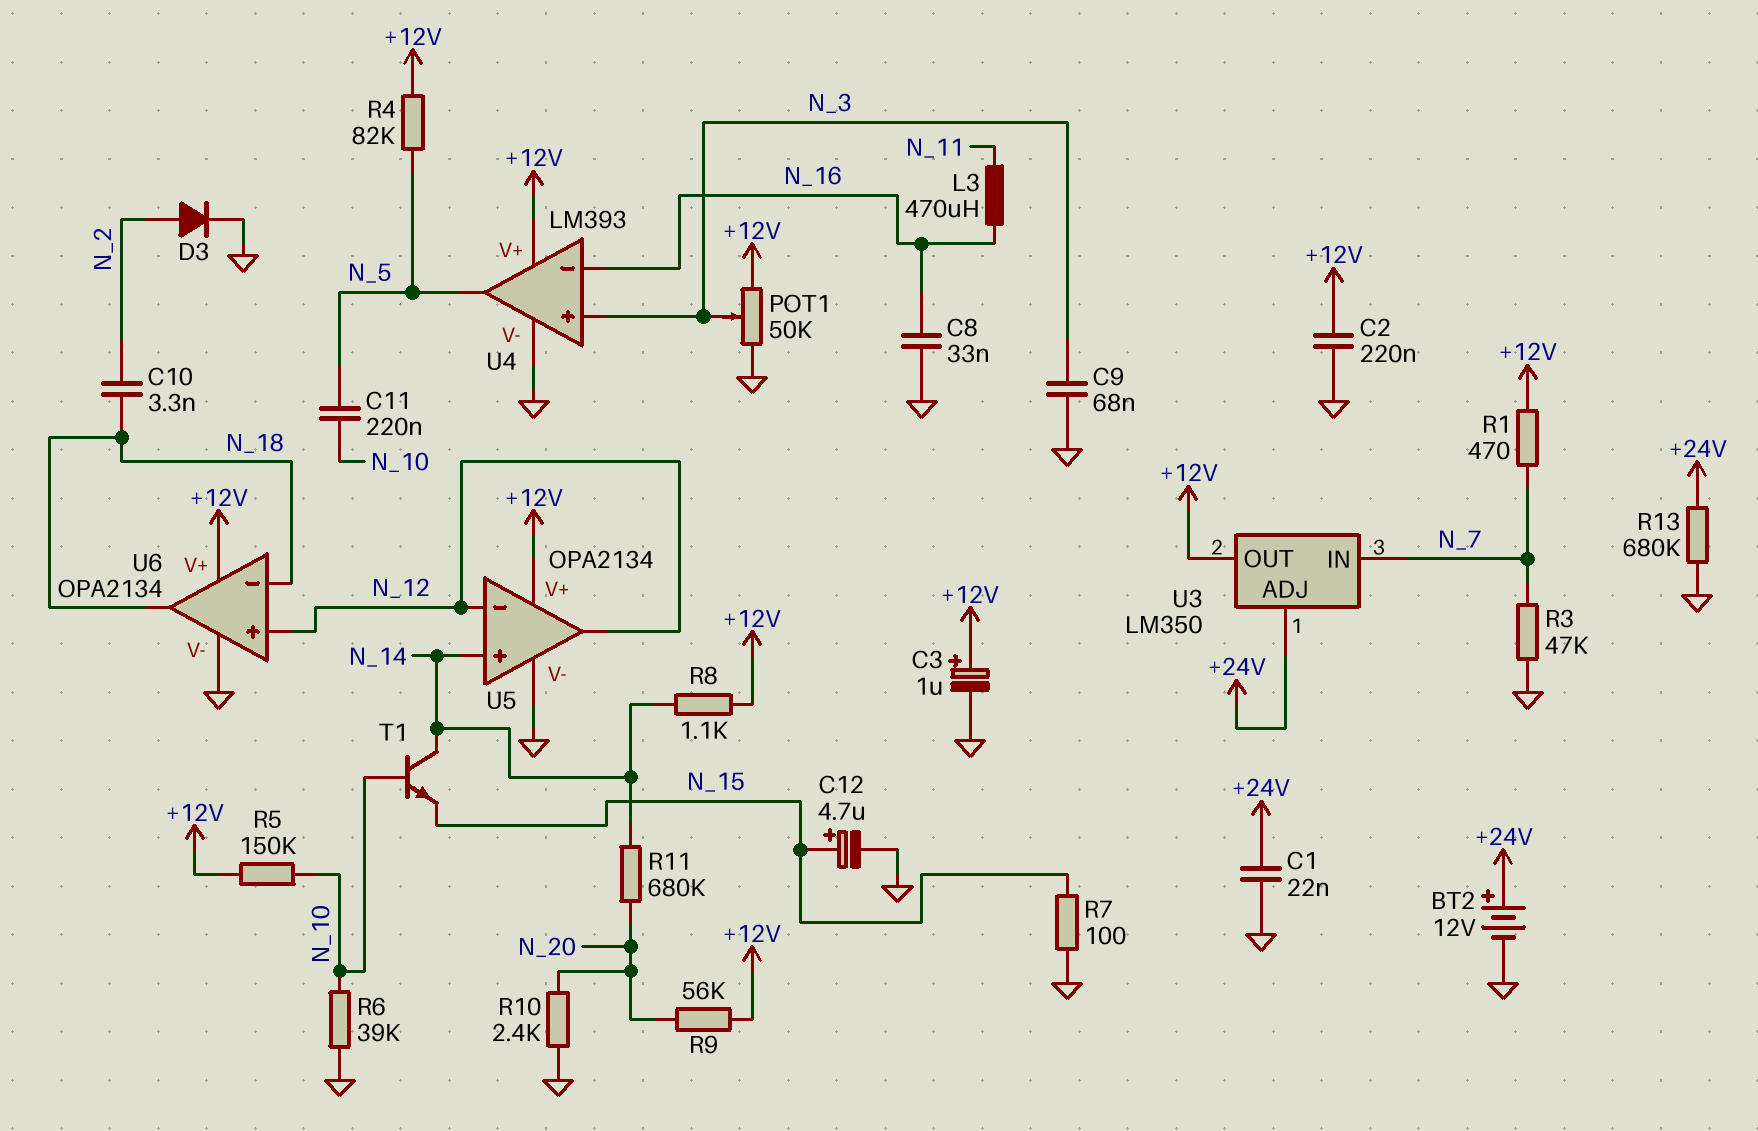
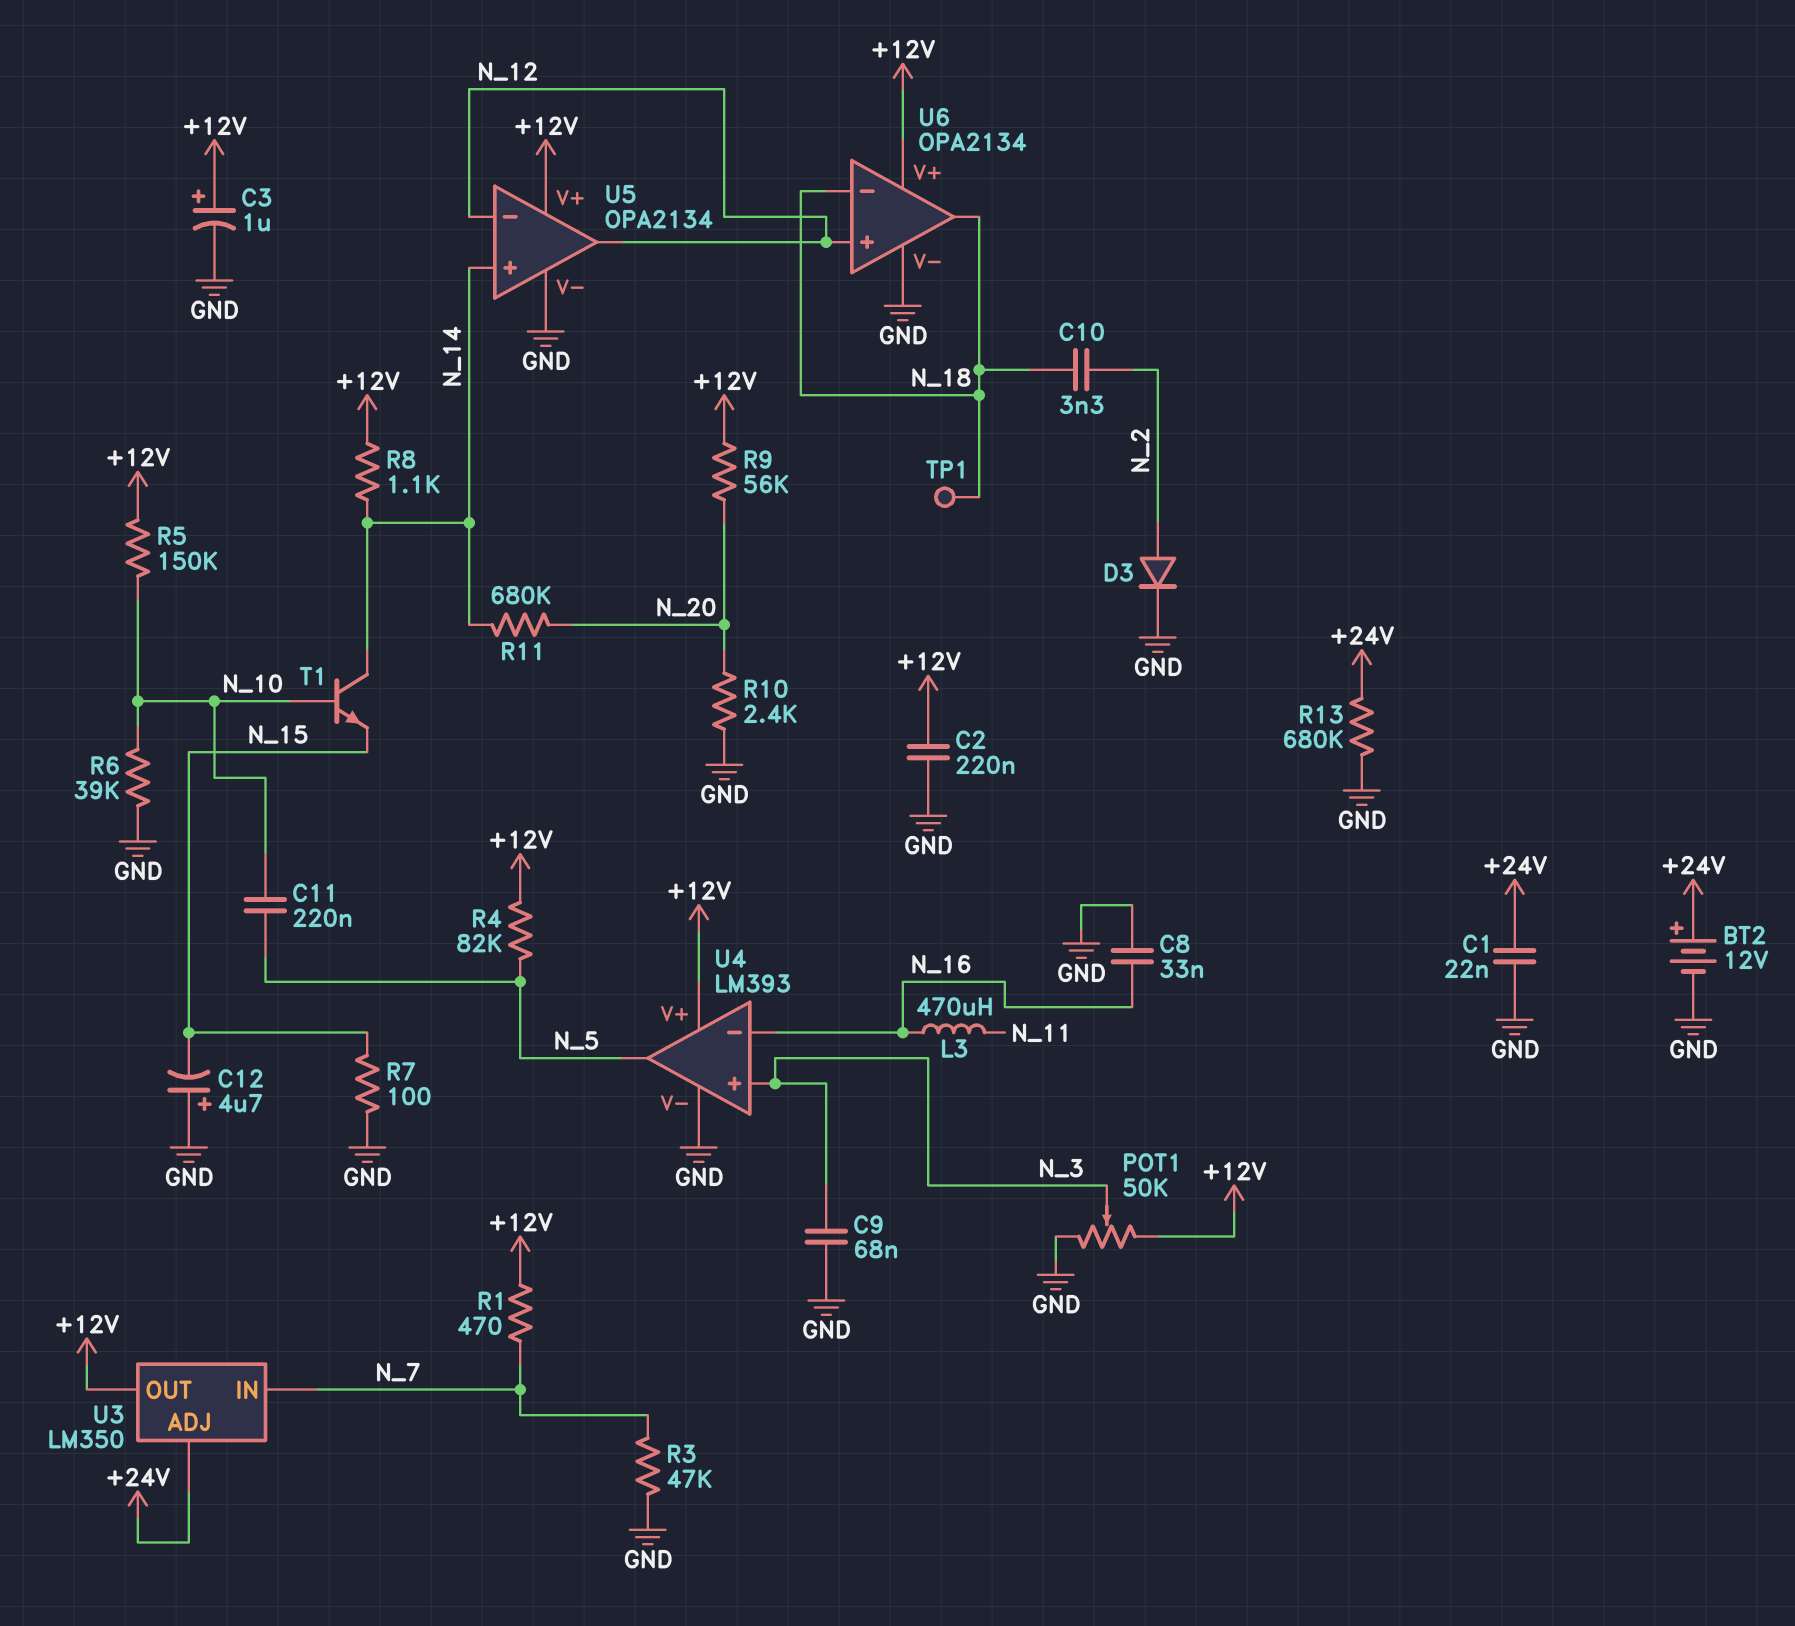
C12: 4.7uF (plus N_15, minus GND) -> 4.7uF (plus GND, minus N_15)
TP1: none -> test point (N_18)

